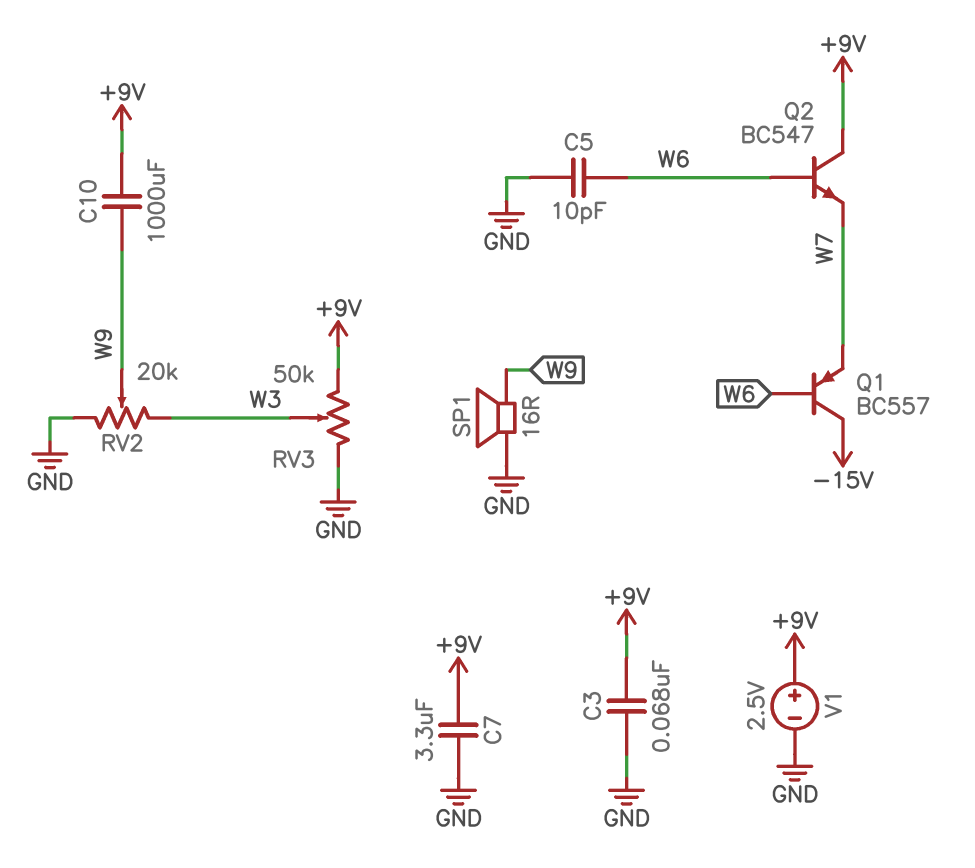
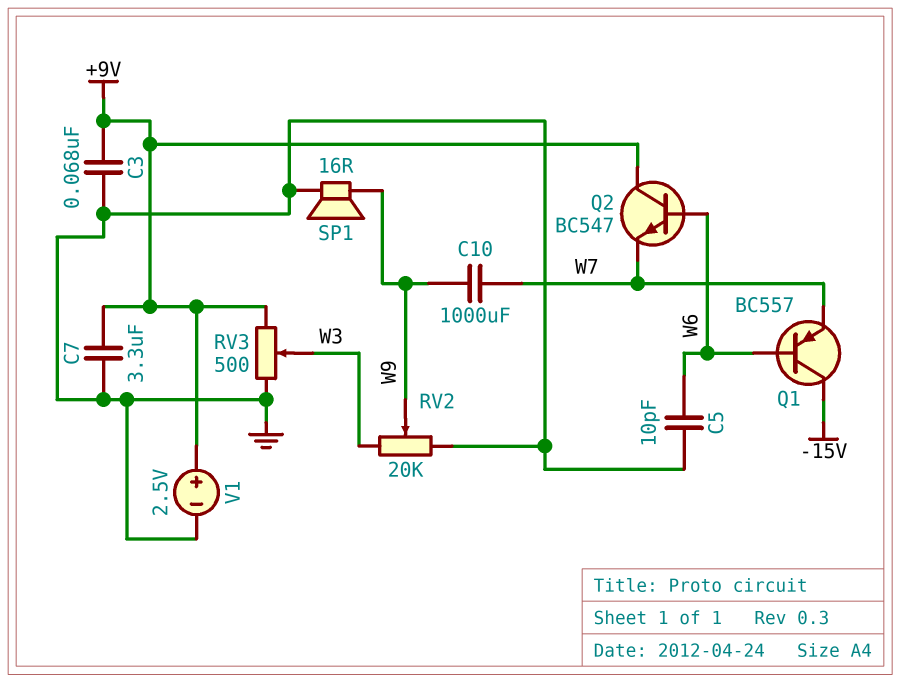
C10: 1000uF (+9V, W9) -> 1000uF (W7, W9)
RV3: 50k (+9V, GND, wiper W3) -> 500 (+9V, GND, wiper W3)

